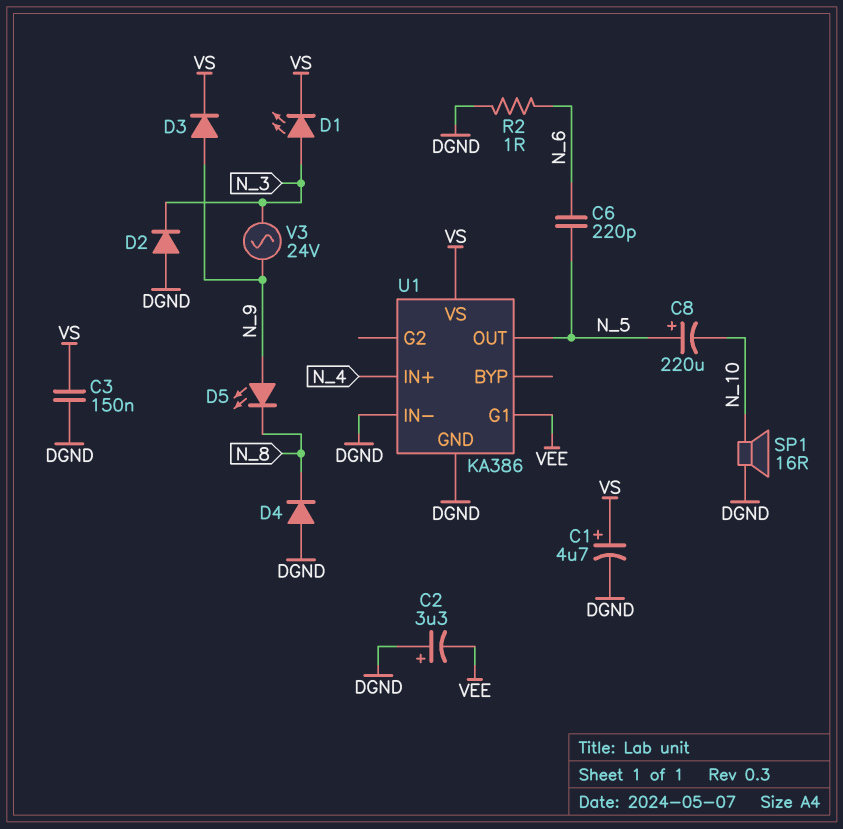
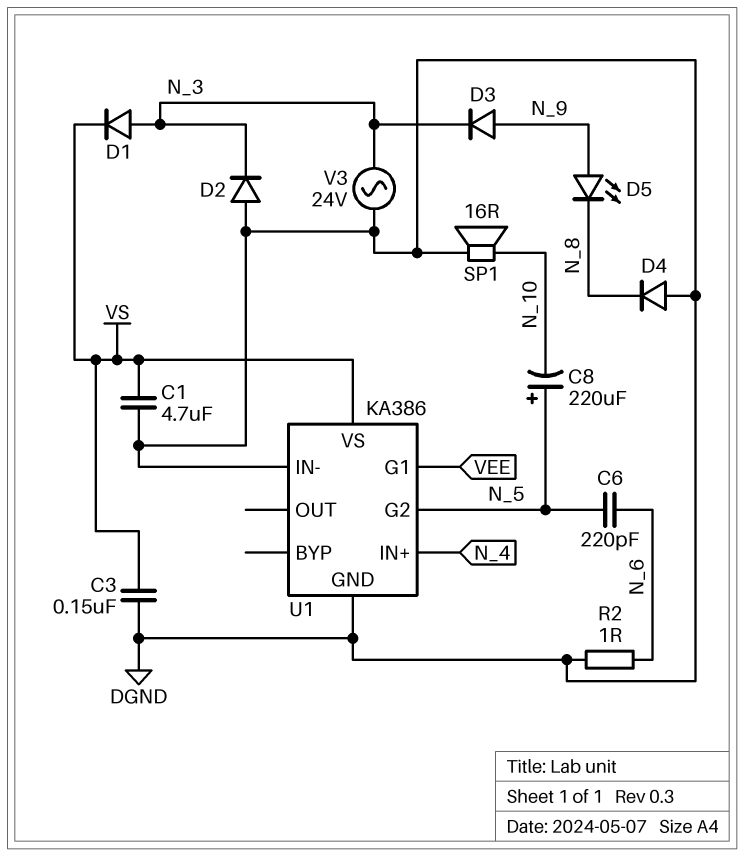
C1: 4.7uF (plus VS, minus DGND) -> 4.7uF (DGND, VS)
C2: 3.3uF (plus DGND, minus VEE) -> none
D1: LED (A N_3, K VS) -> diode (A N_3, K VS)
D3: diode (A N_9, K VS) -> diode (A N_9, K N_3)
U1 pin G2: none -> N_5
U1 pin OUT: N_5 -> none
V3: AC 24V (N_3, N_9) -> AC 24V (DGND, N_3)

